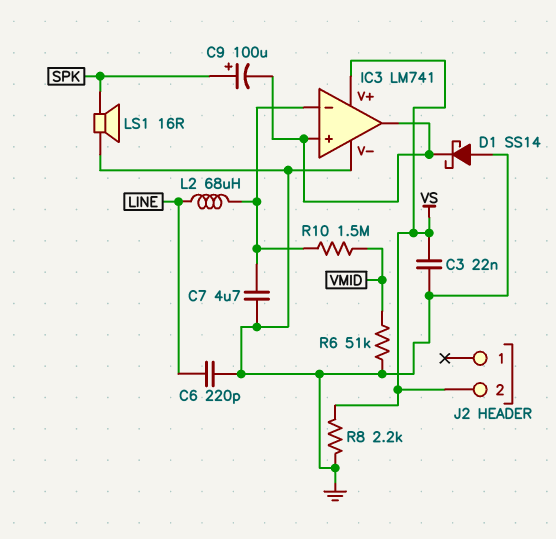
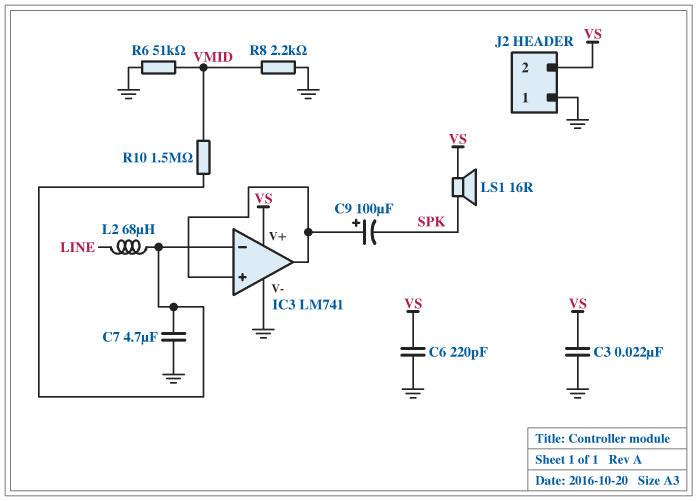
C6: 220pF (GND, LINE) -> 220pF (GND, VS)
C9: 100uF (plus SPK, minus IC3/in+) -> 100uF (plus IC3/in+, minus SPK)
D1: schottky SS14 (A GND, K IC3/in+) -> none
J2 pin 1: none -> GND
LS1: speaker 16R (GND, SPK) -> speaker 16R (SPK, VS)
R8: 2.2k (GND, VS) -> 2.2k (GND, VMID)

